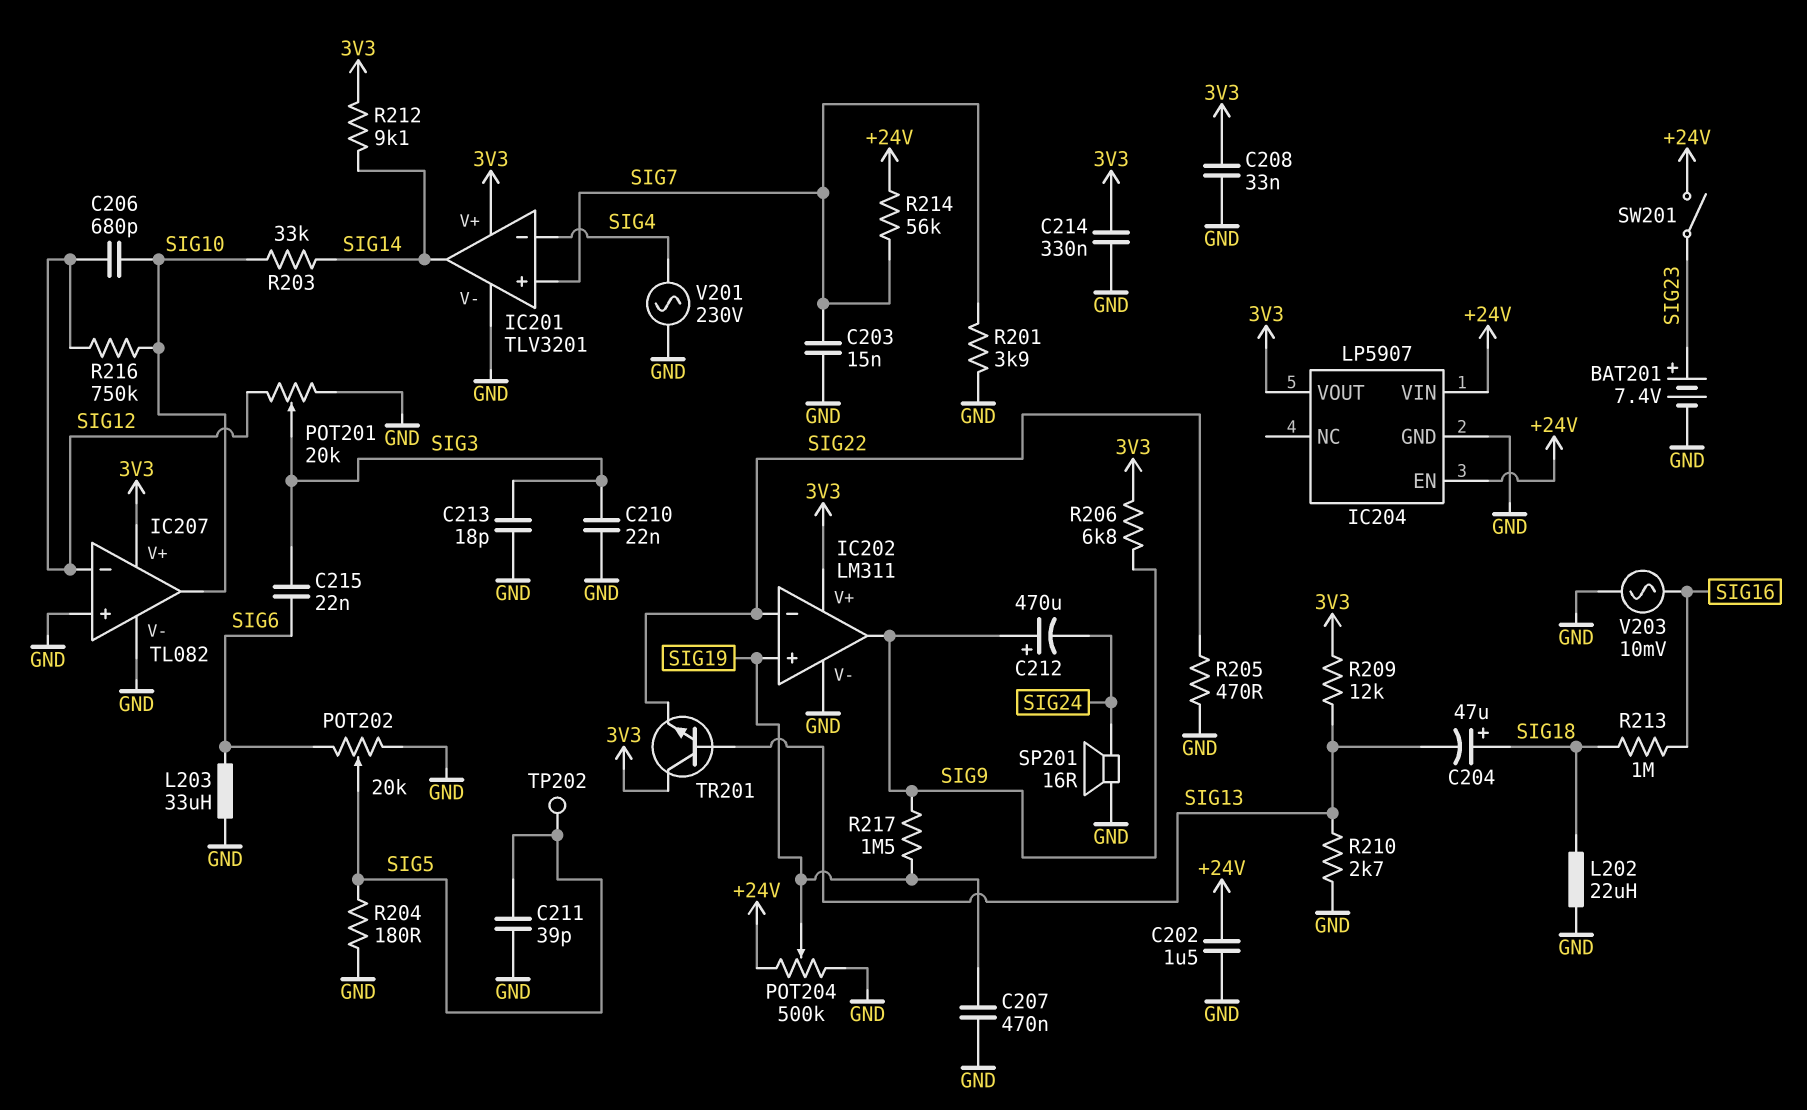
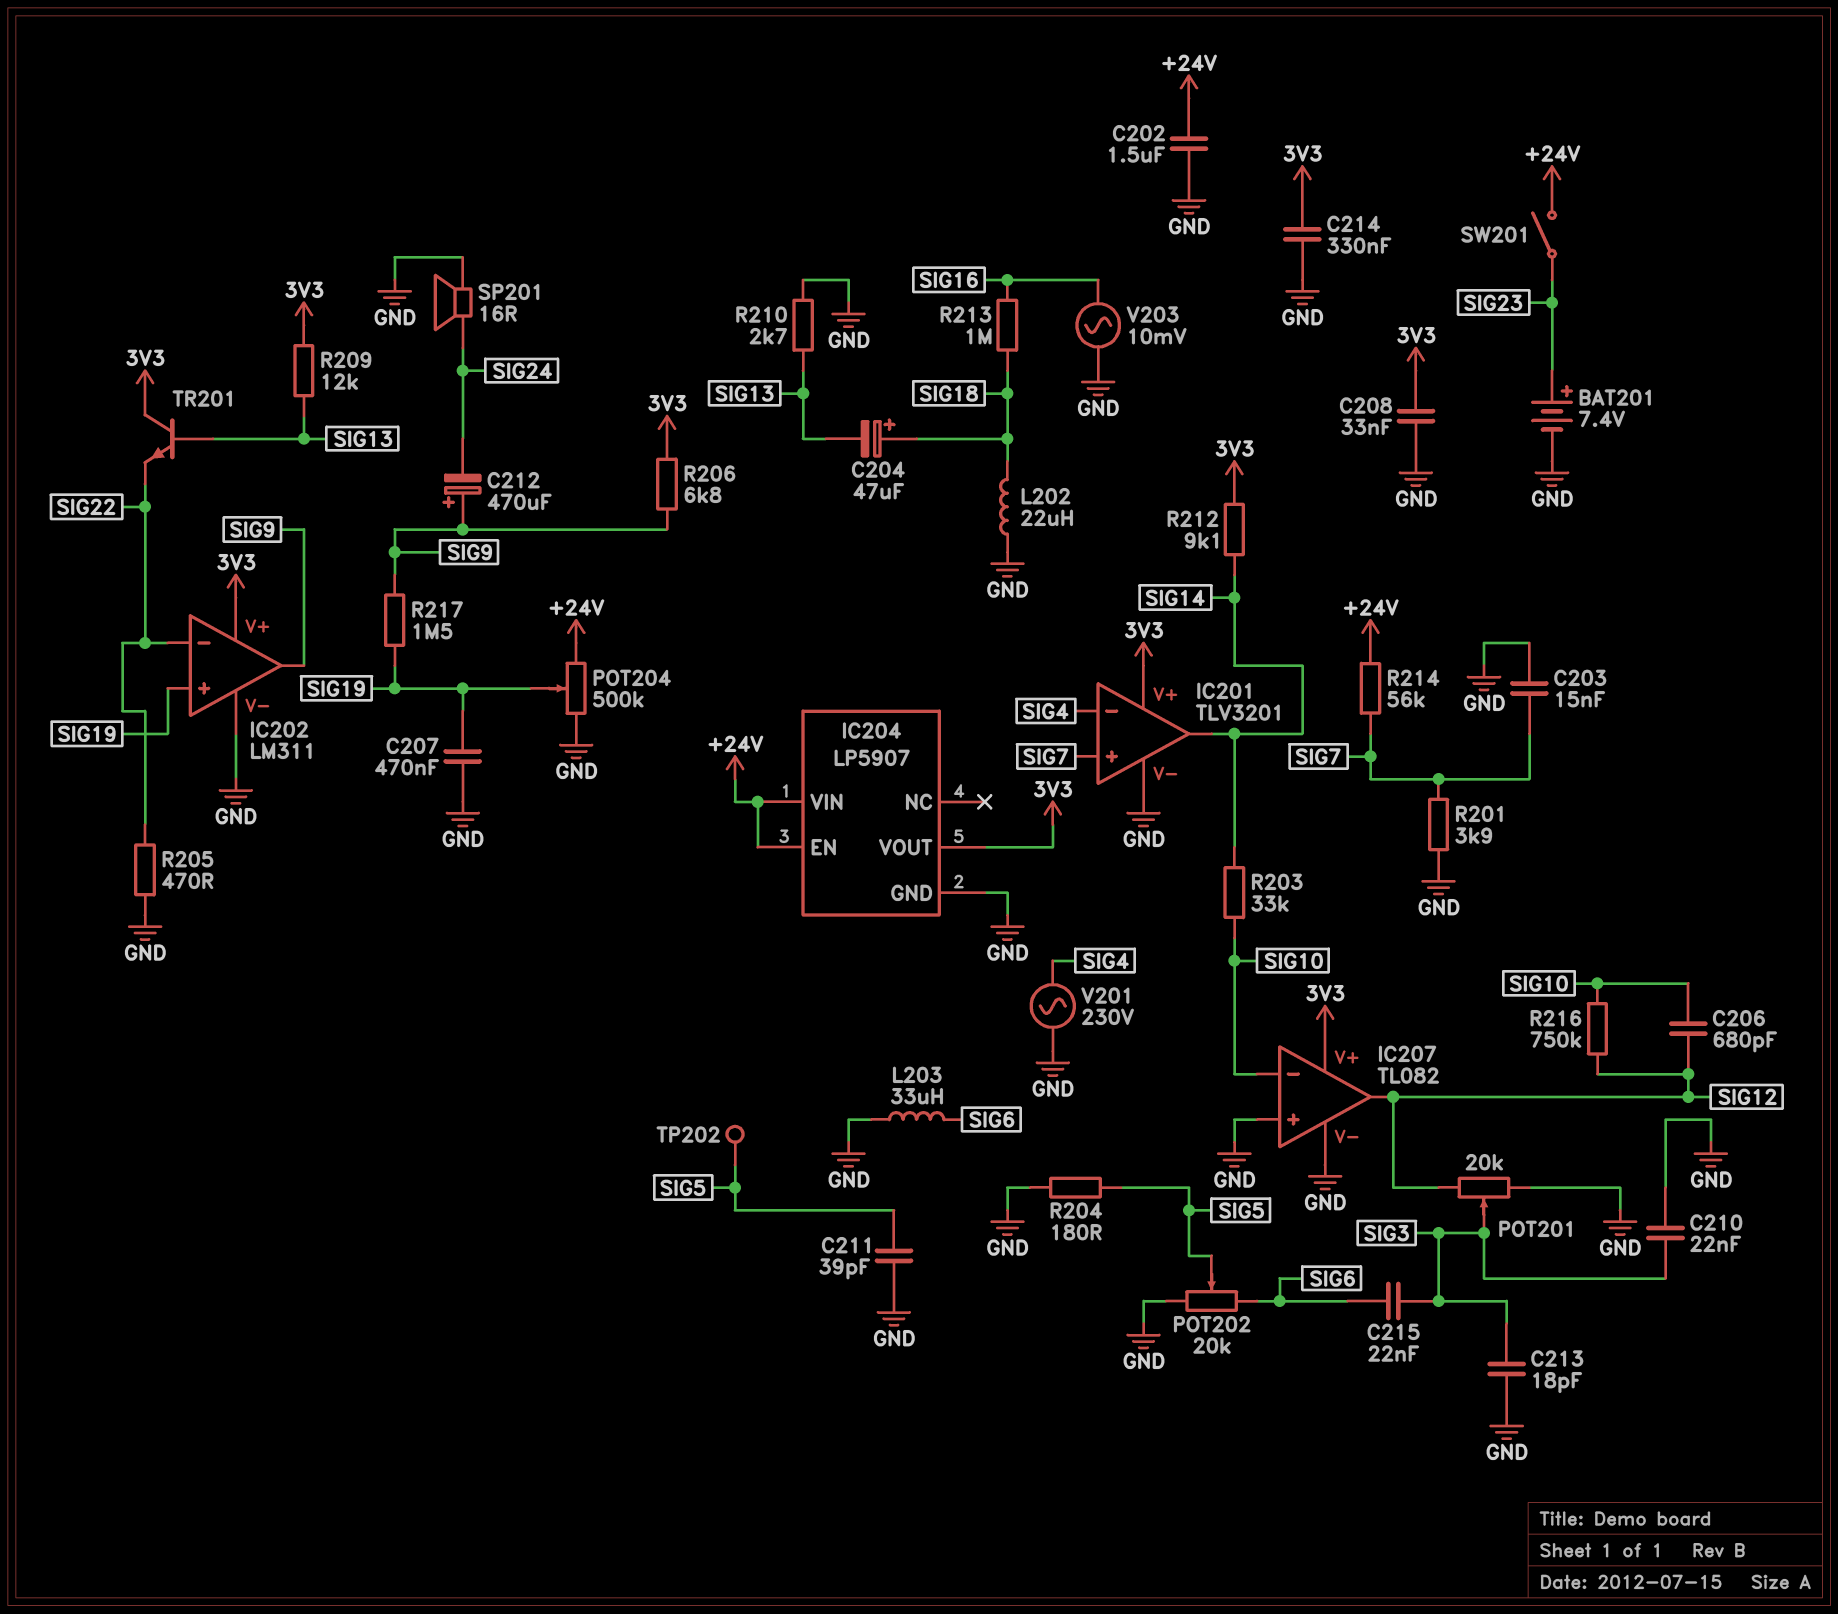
IC207 pin in-: SIG12 -> SIG10
IC207 pin out: SIG10 -> SIG12

